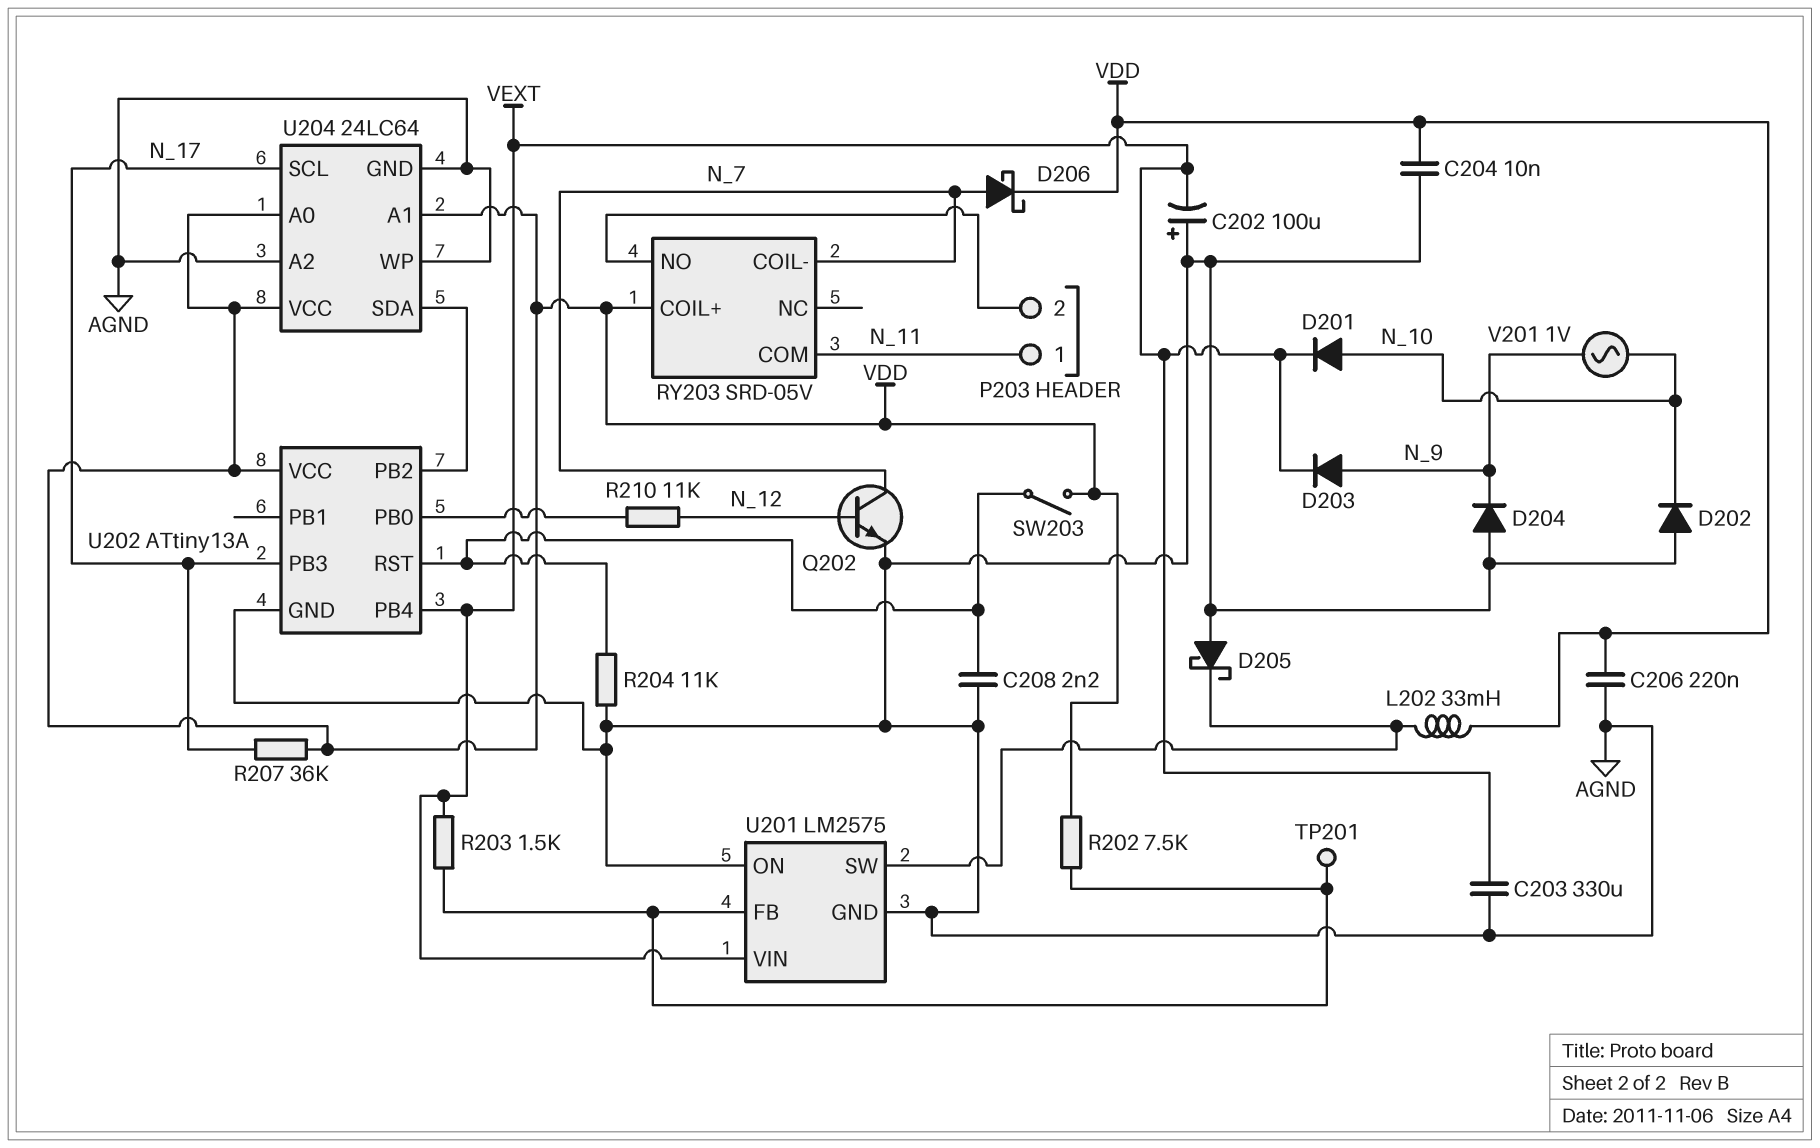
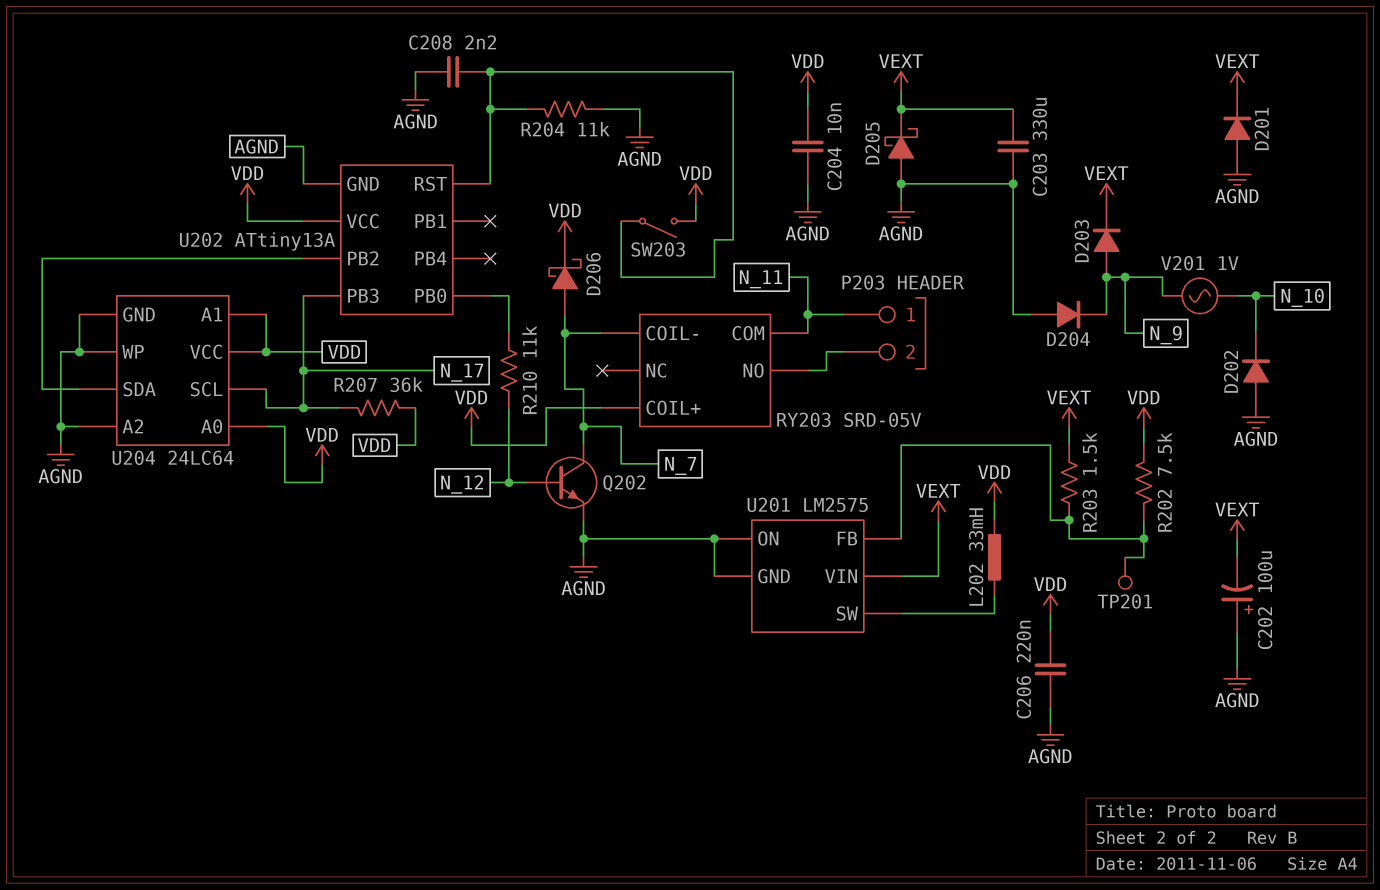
D201: diode (A N_10, K VEXT) -> diode (A AGND, K VEXT)
D205: schottky (A AGND, K U201/SW) -> schottky (A AGND, K VEXT)
U202 pin PB4: VEXT -> none

